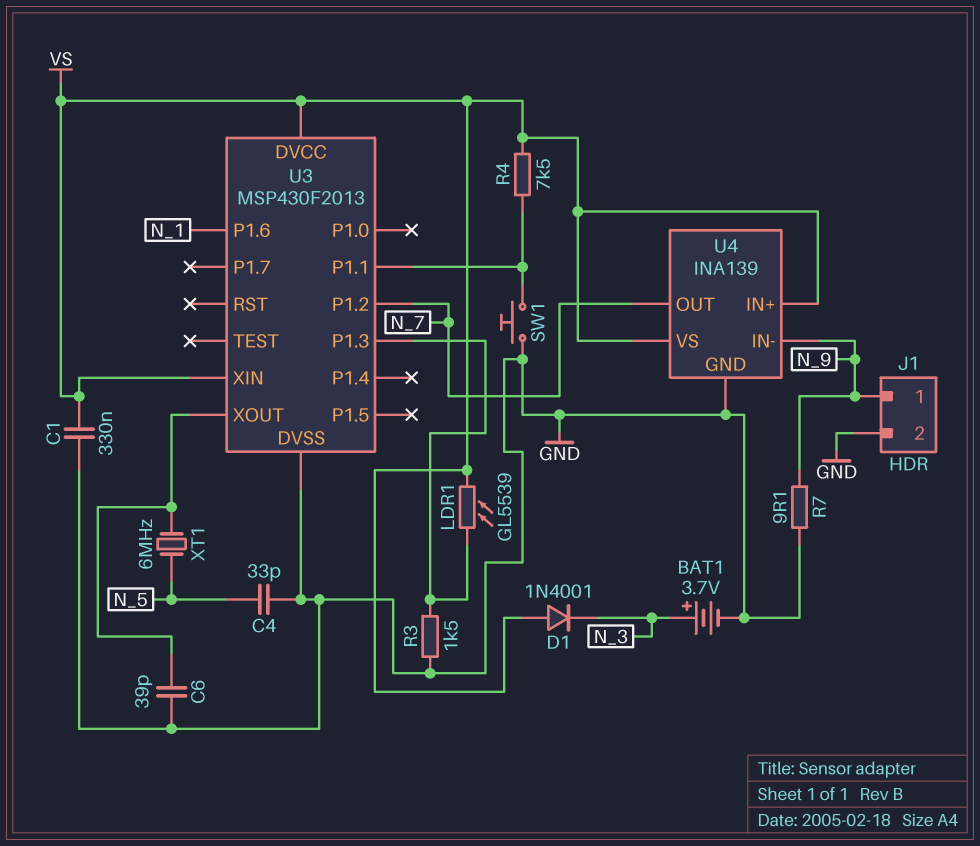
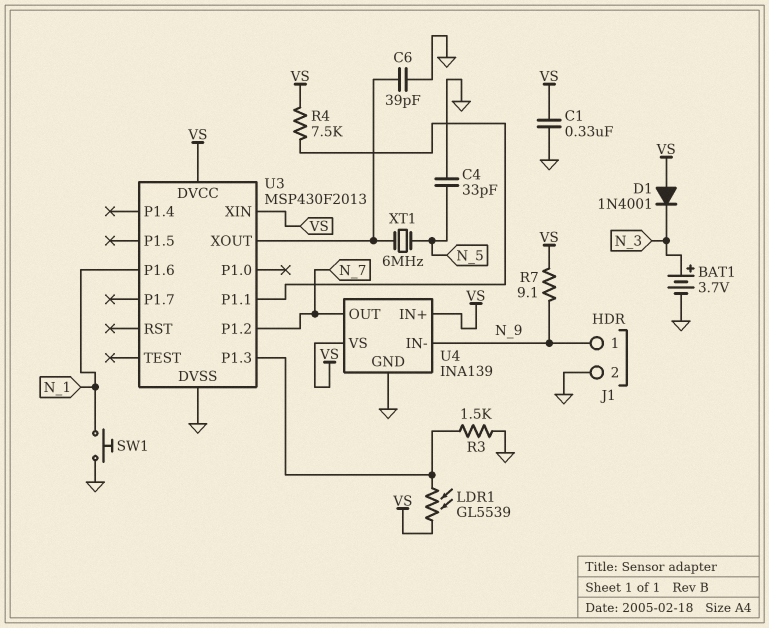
R7: 9.1 (GND, N_9) -> 9.1 (N_9, VS)
SW1: button (GND, U3/P1.1) -> button (GND, N_1)

